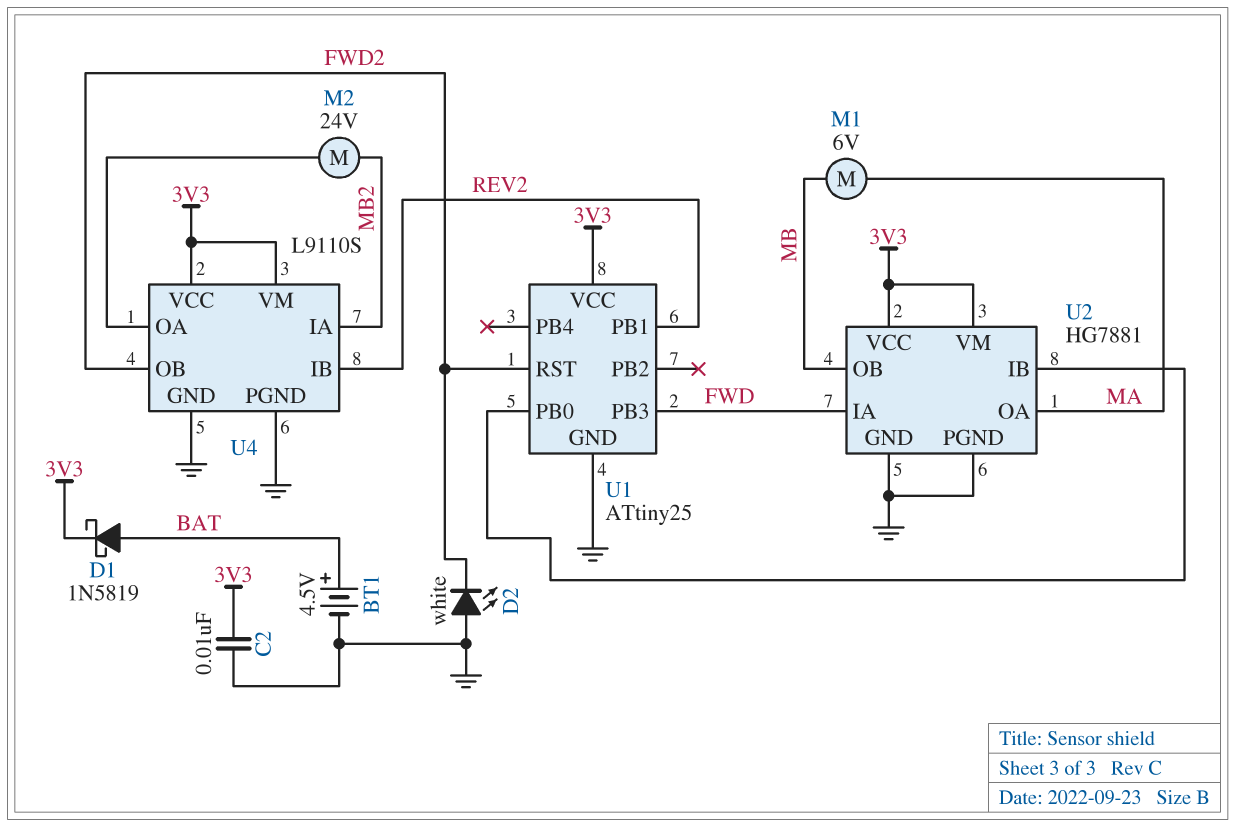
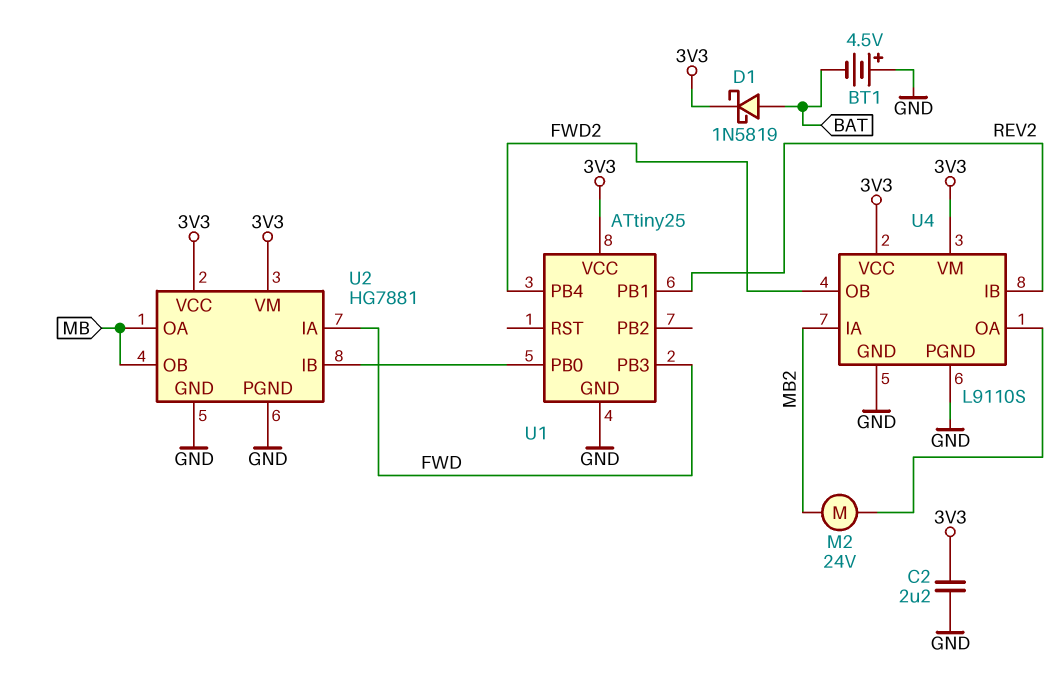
BT1: 4.5V (plus BAT, minus GND) -> 4.5V (plus GND, minus BAT)
C2: 10nF (3V3, GND) -> 2.2uF (3V3, GND)
D2: LED white (A GND, K FWD2) -> none
M1: motor 6V (MA, MB) -> none
U1 pin PB4: none -> FWD2
U1 pin RST: FWD2 -> none
U2 pin OA: MA -> MB

